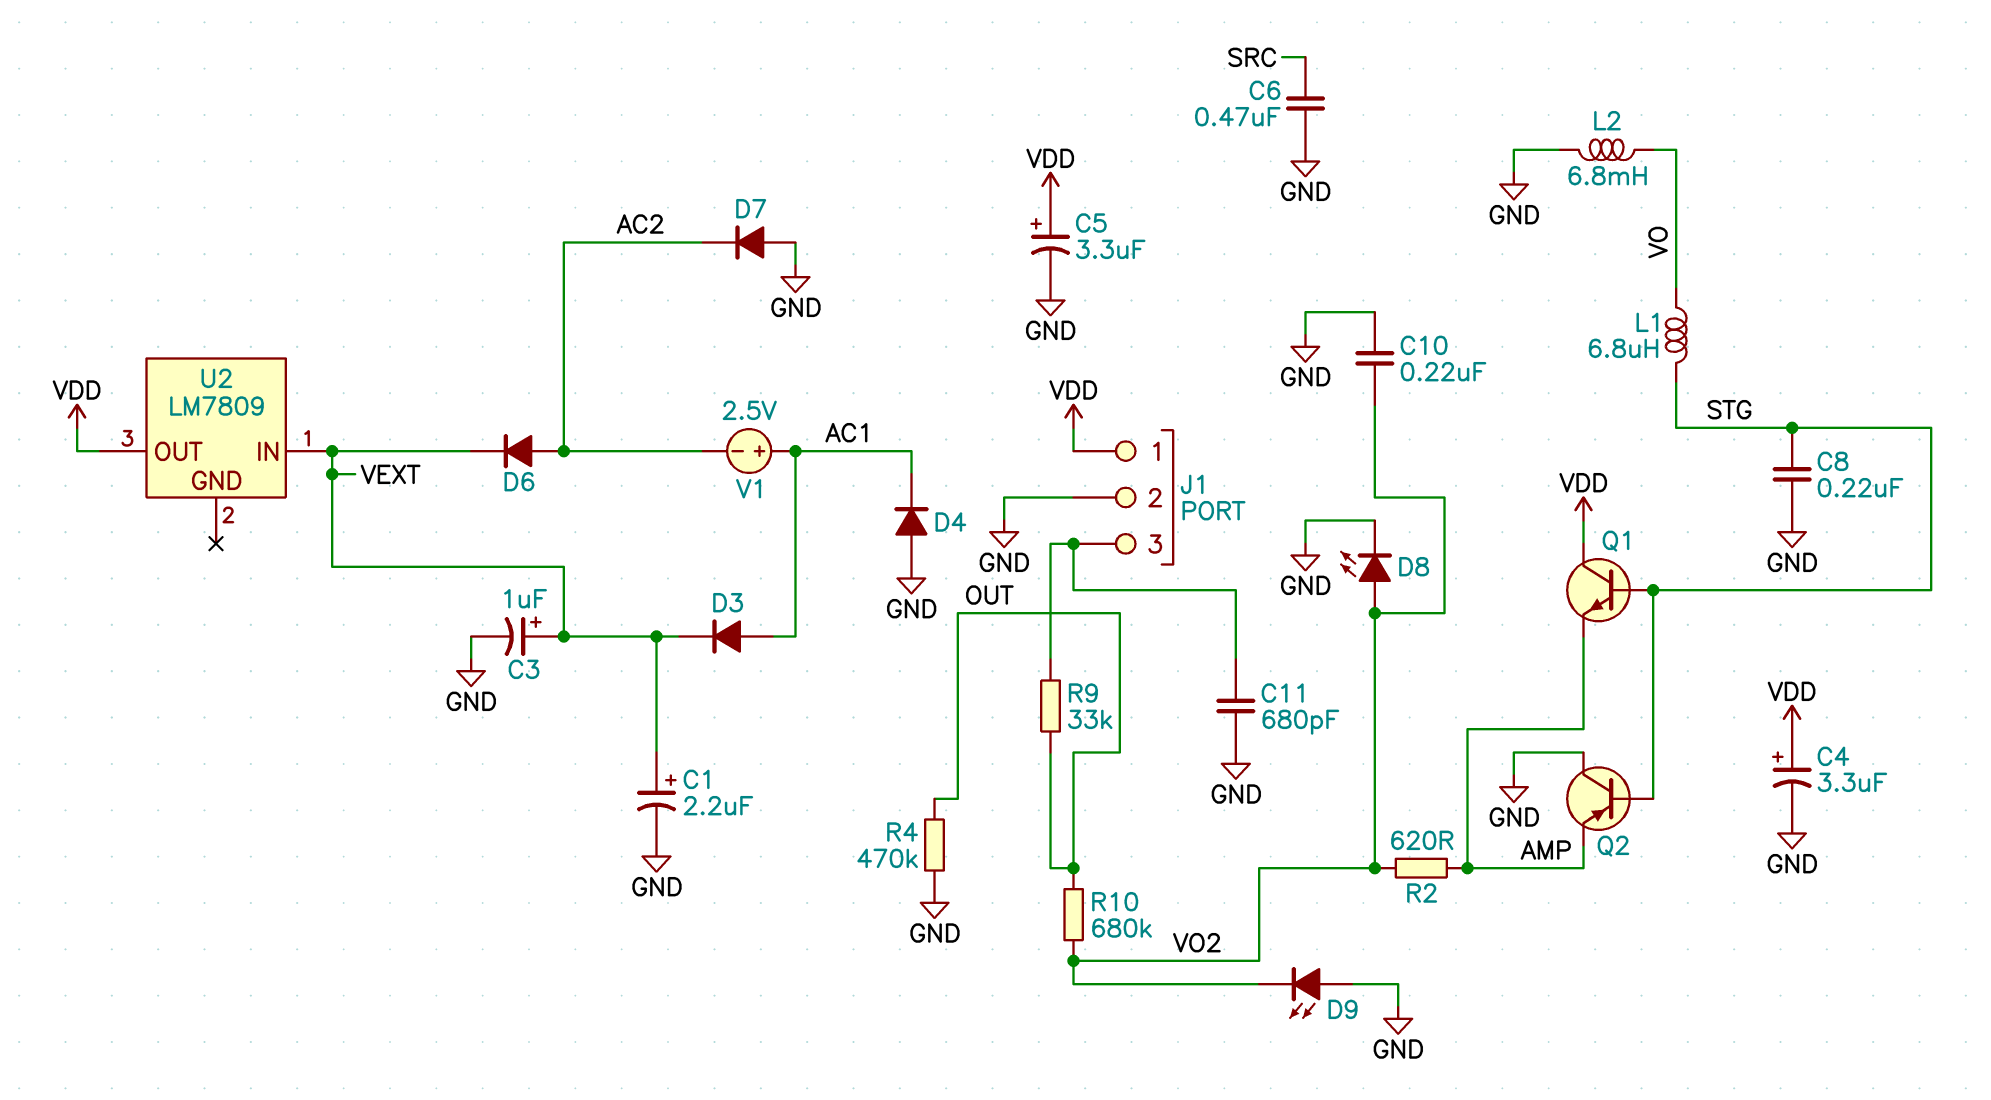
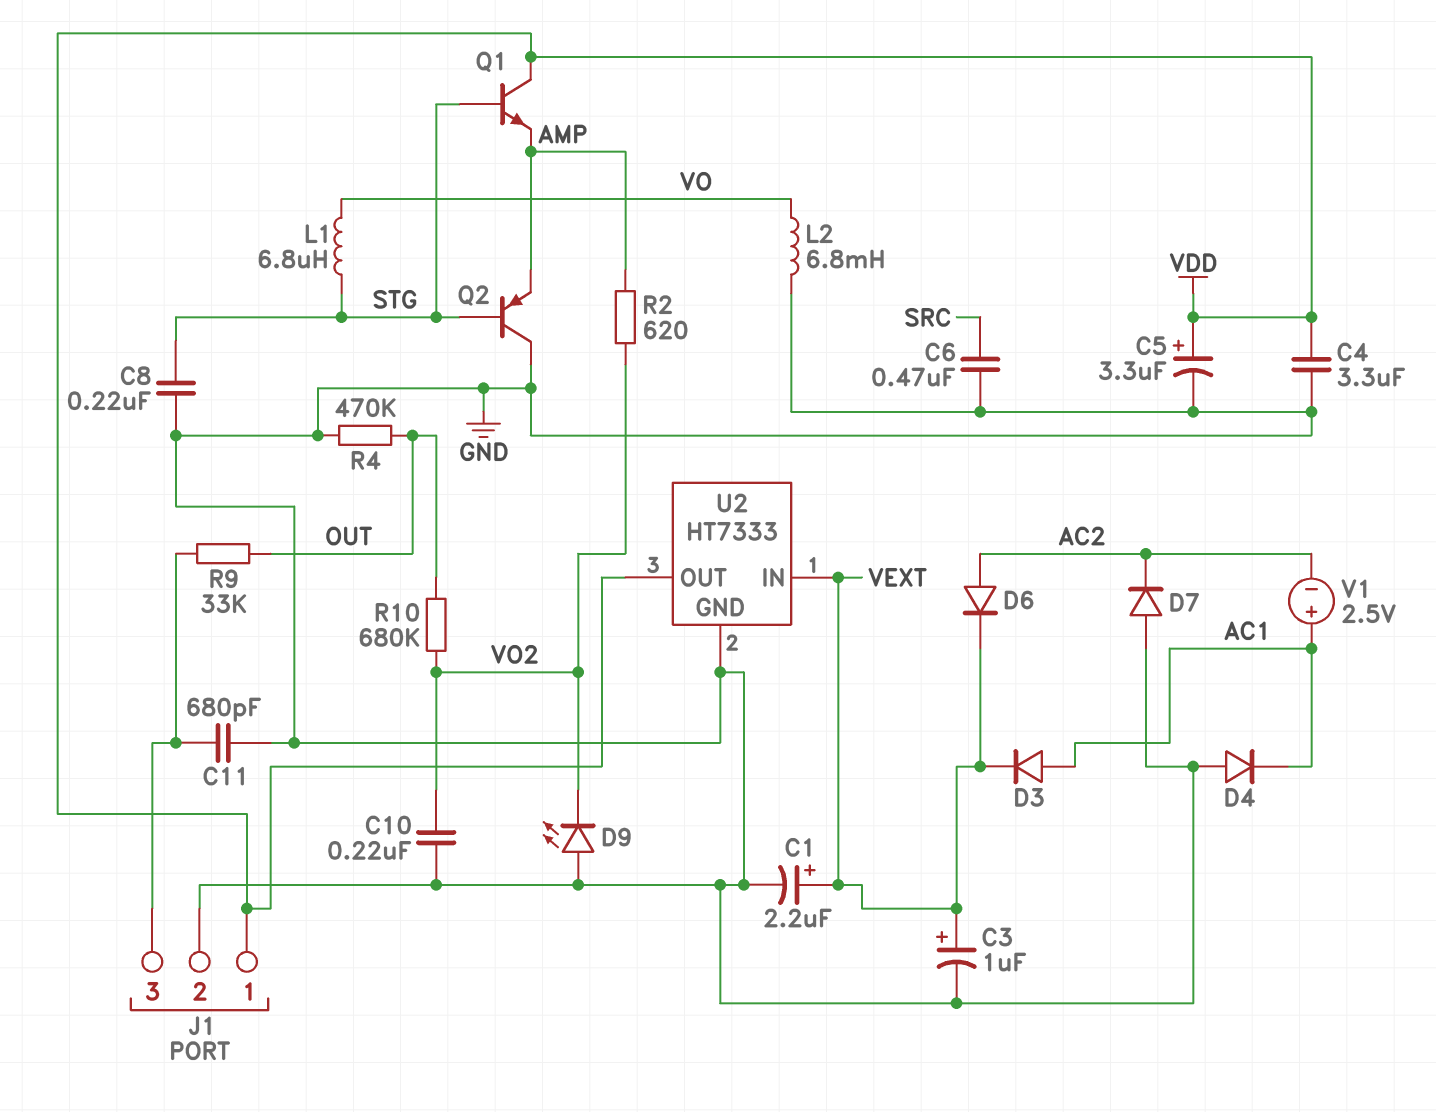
C4: 3.3uF (plus VDD, minus GND) -> 3.3uF (GND, VDD)
D8: LED (A VO2, K GND) -> none
U2: LM7809 -> HT7333
U2 pin GND: none -> GND

